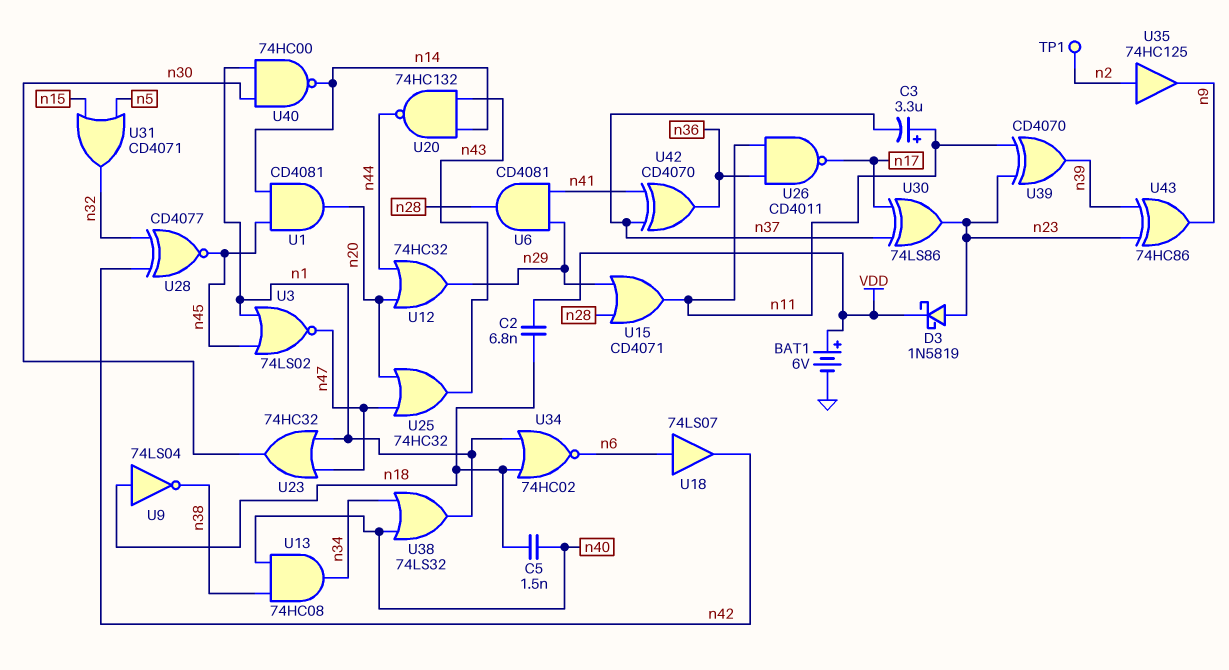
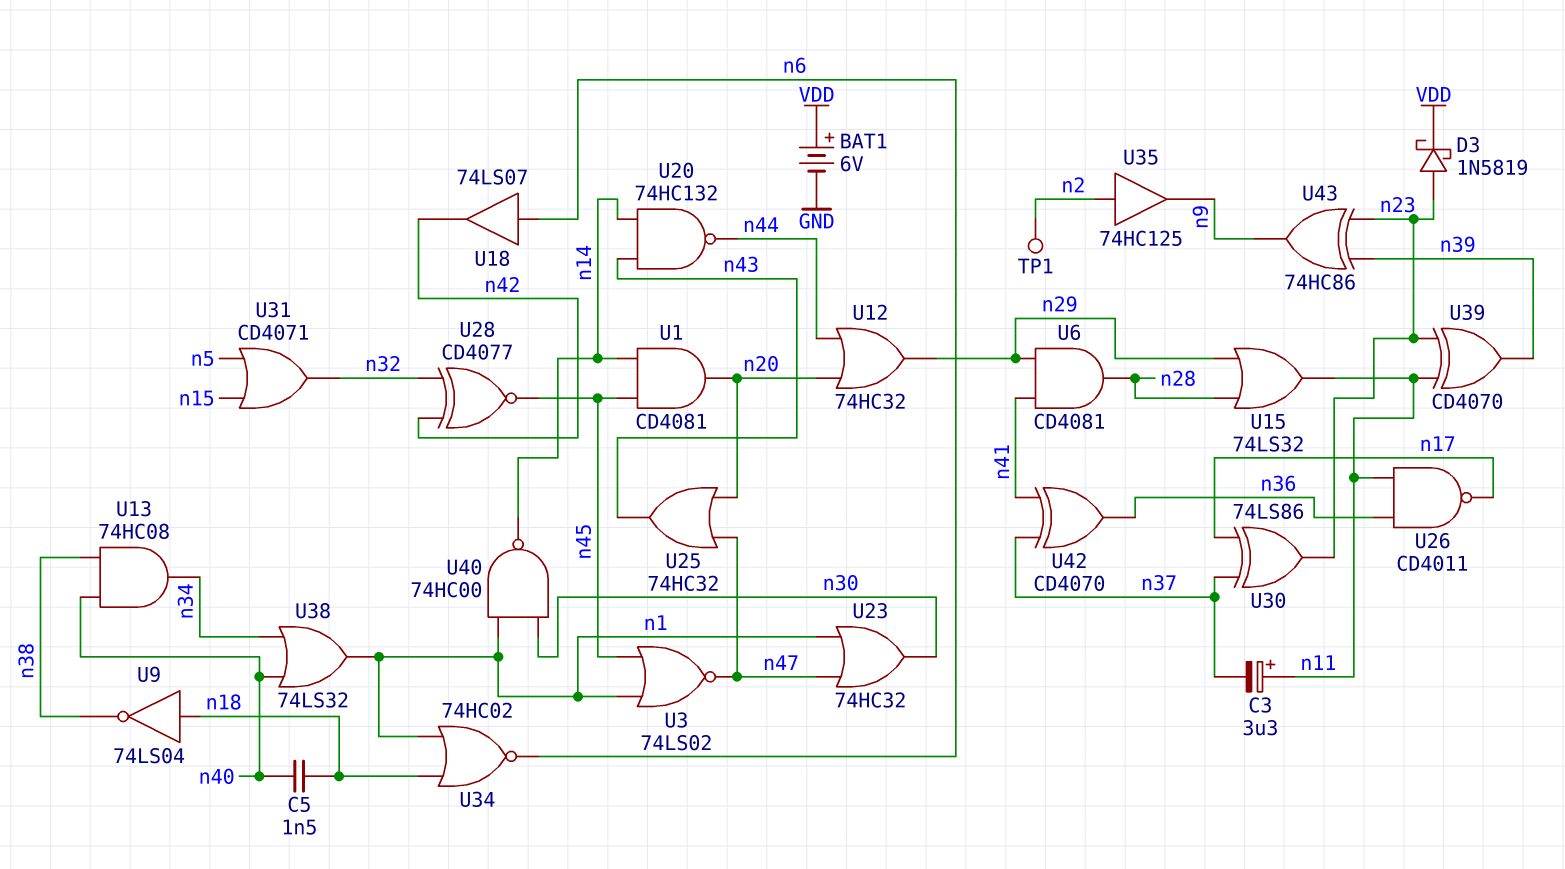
C2: 6.8nF (VDD, n18) -> none
U15: OR CD4071 (in n28, in n29, out n11) -> OR 74LS32 (in n28, in n29, out n11)

